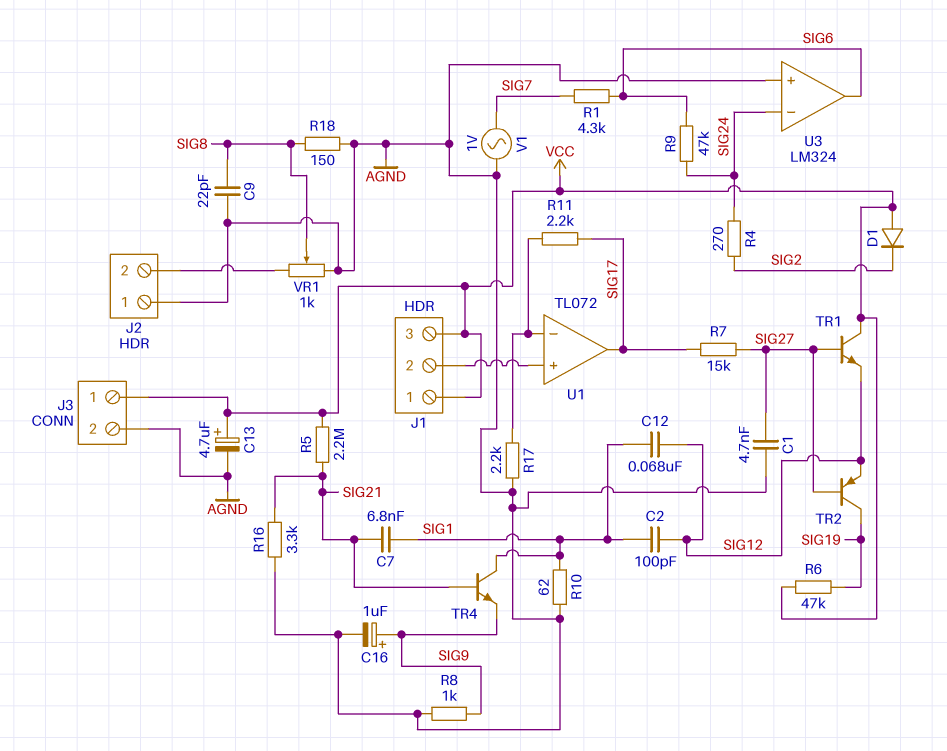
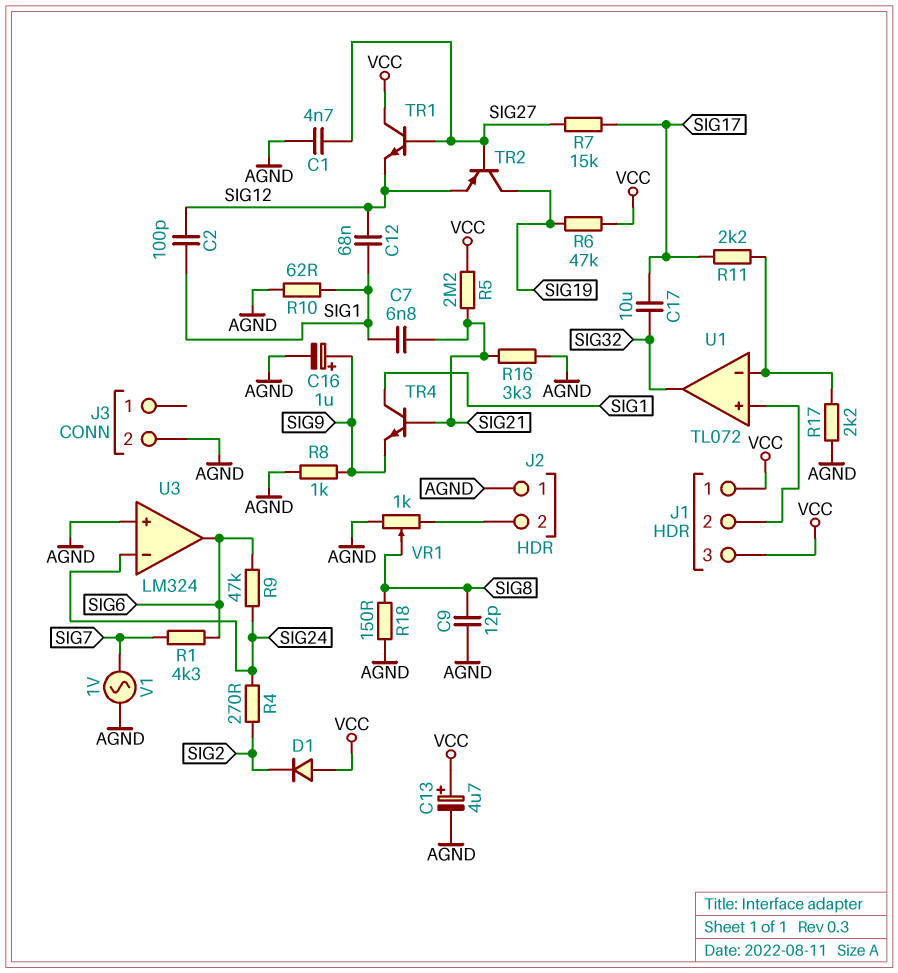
C9: 22pF (AGND, SIG8) -> 12pF (AGND, SIG8)
C17: none -> 10uF (SIG17, SIG32)
J3 pin 1: VCC -> none
U1 pin out: SIG17 -> SIG32

